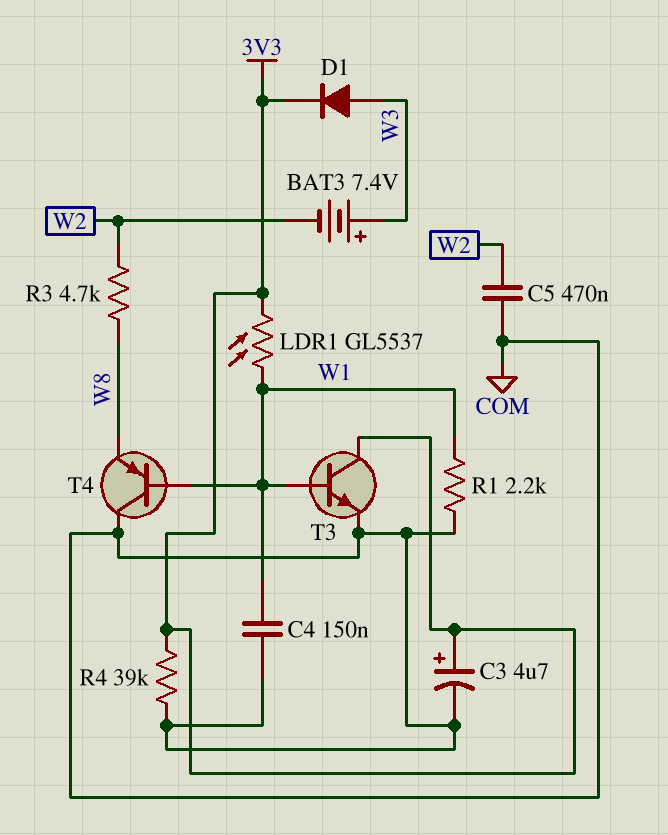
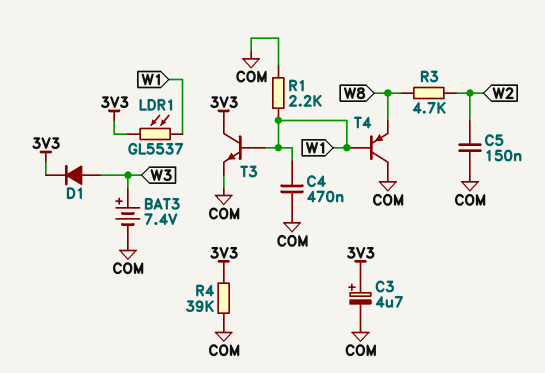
BAT3: 7.4V (plus W3, minus W2) -> 7.4V (plus W3, minus COM)
C4: 150nF (COM, W1) -> 470nF (COM, W1)
C5: 470nF (COM, W2) -> 150nF (COM, W2)

